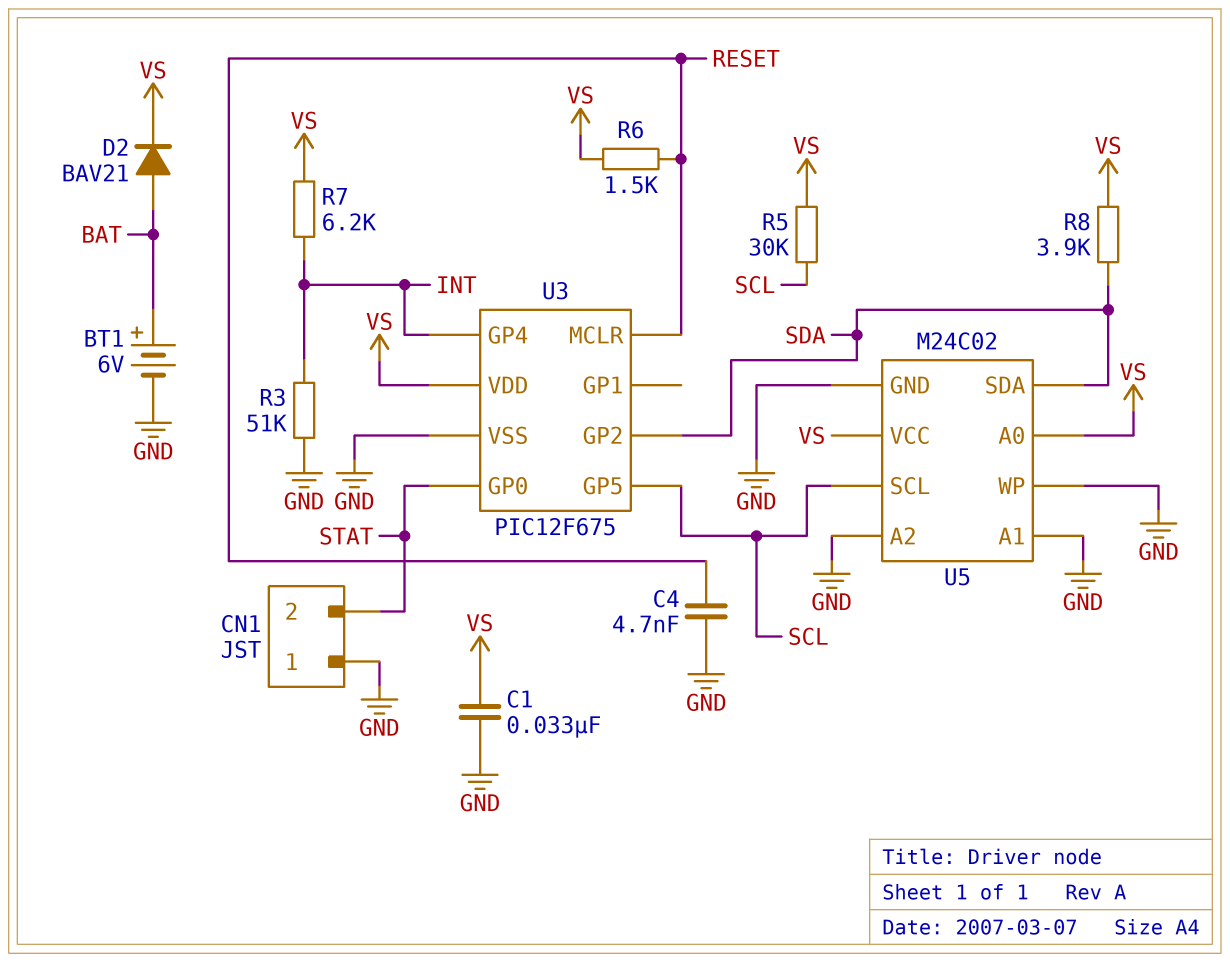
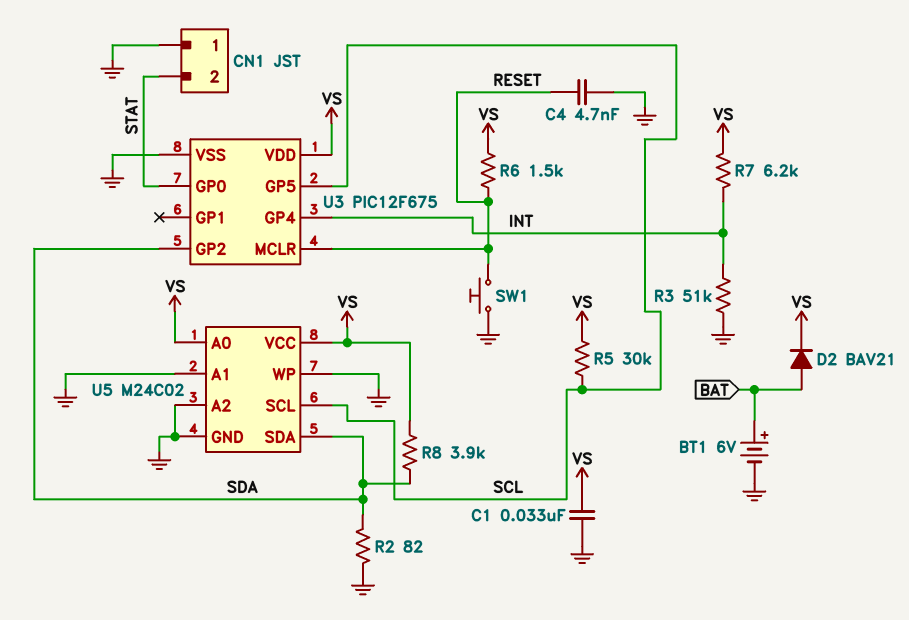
R2: none -> 82 (GND, SDA)
SW1: none -> button (GND, RESET)

